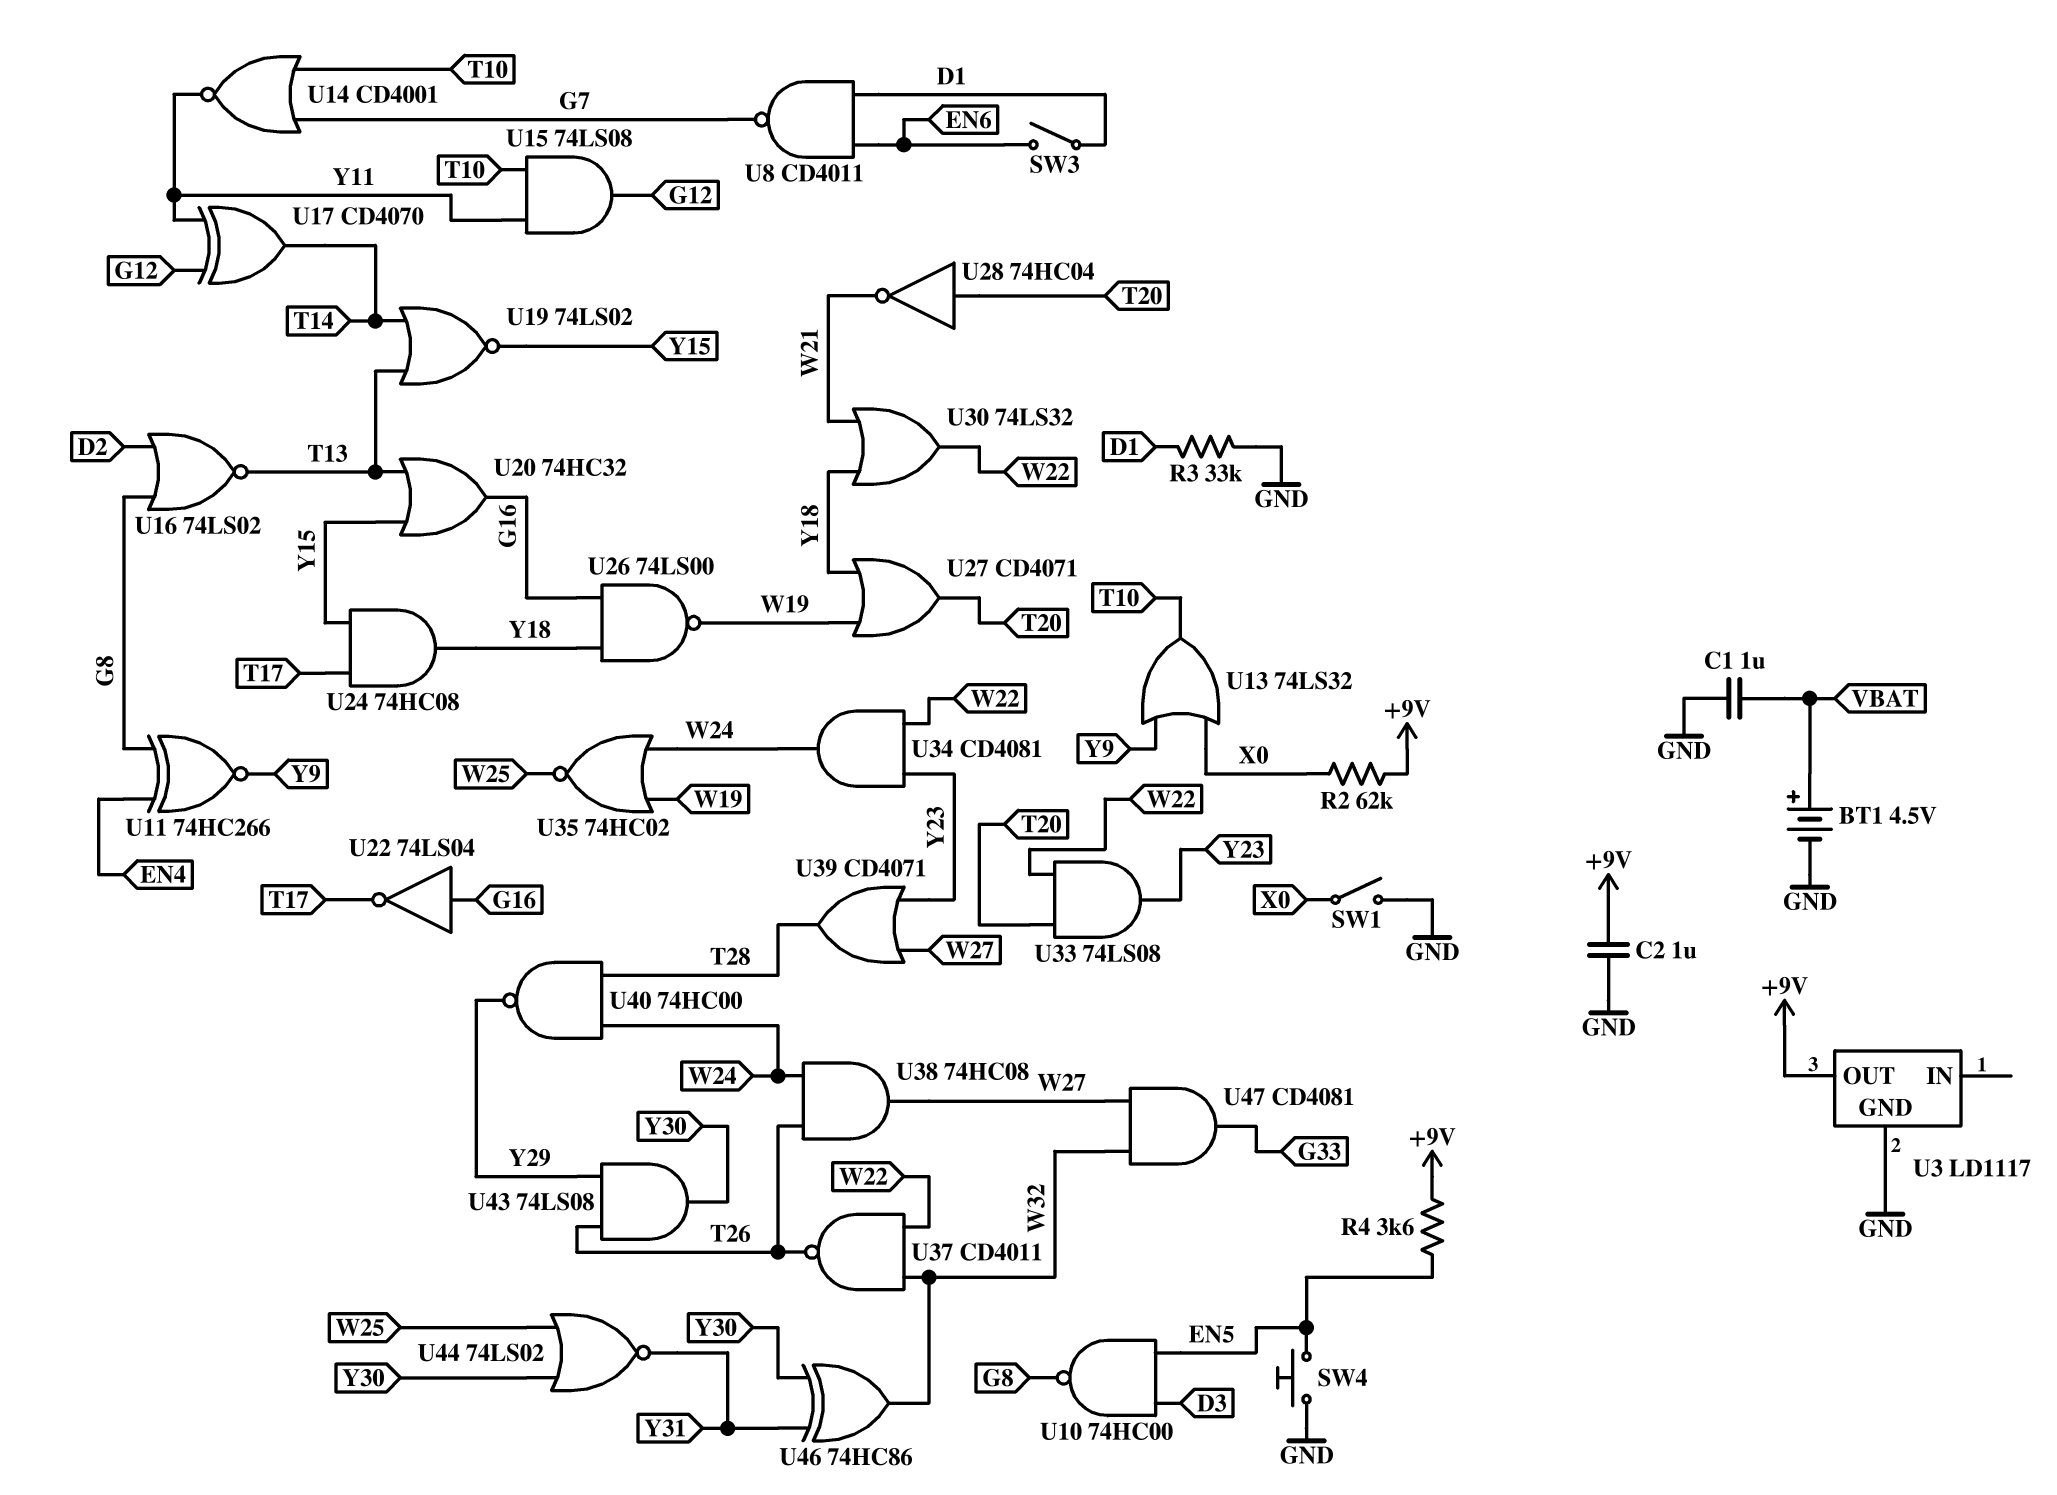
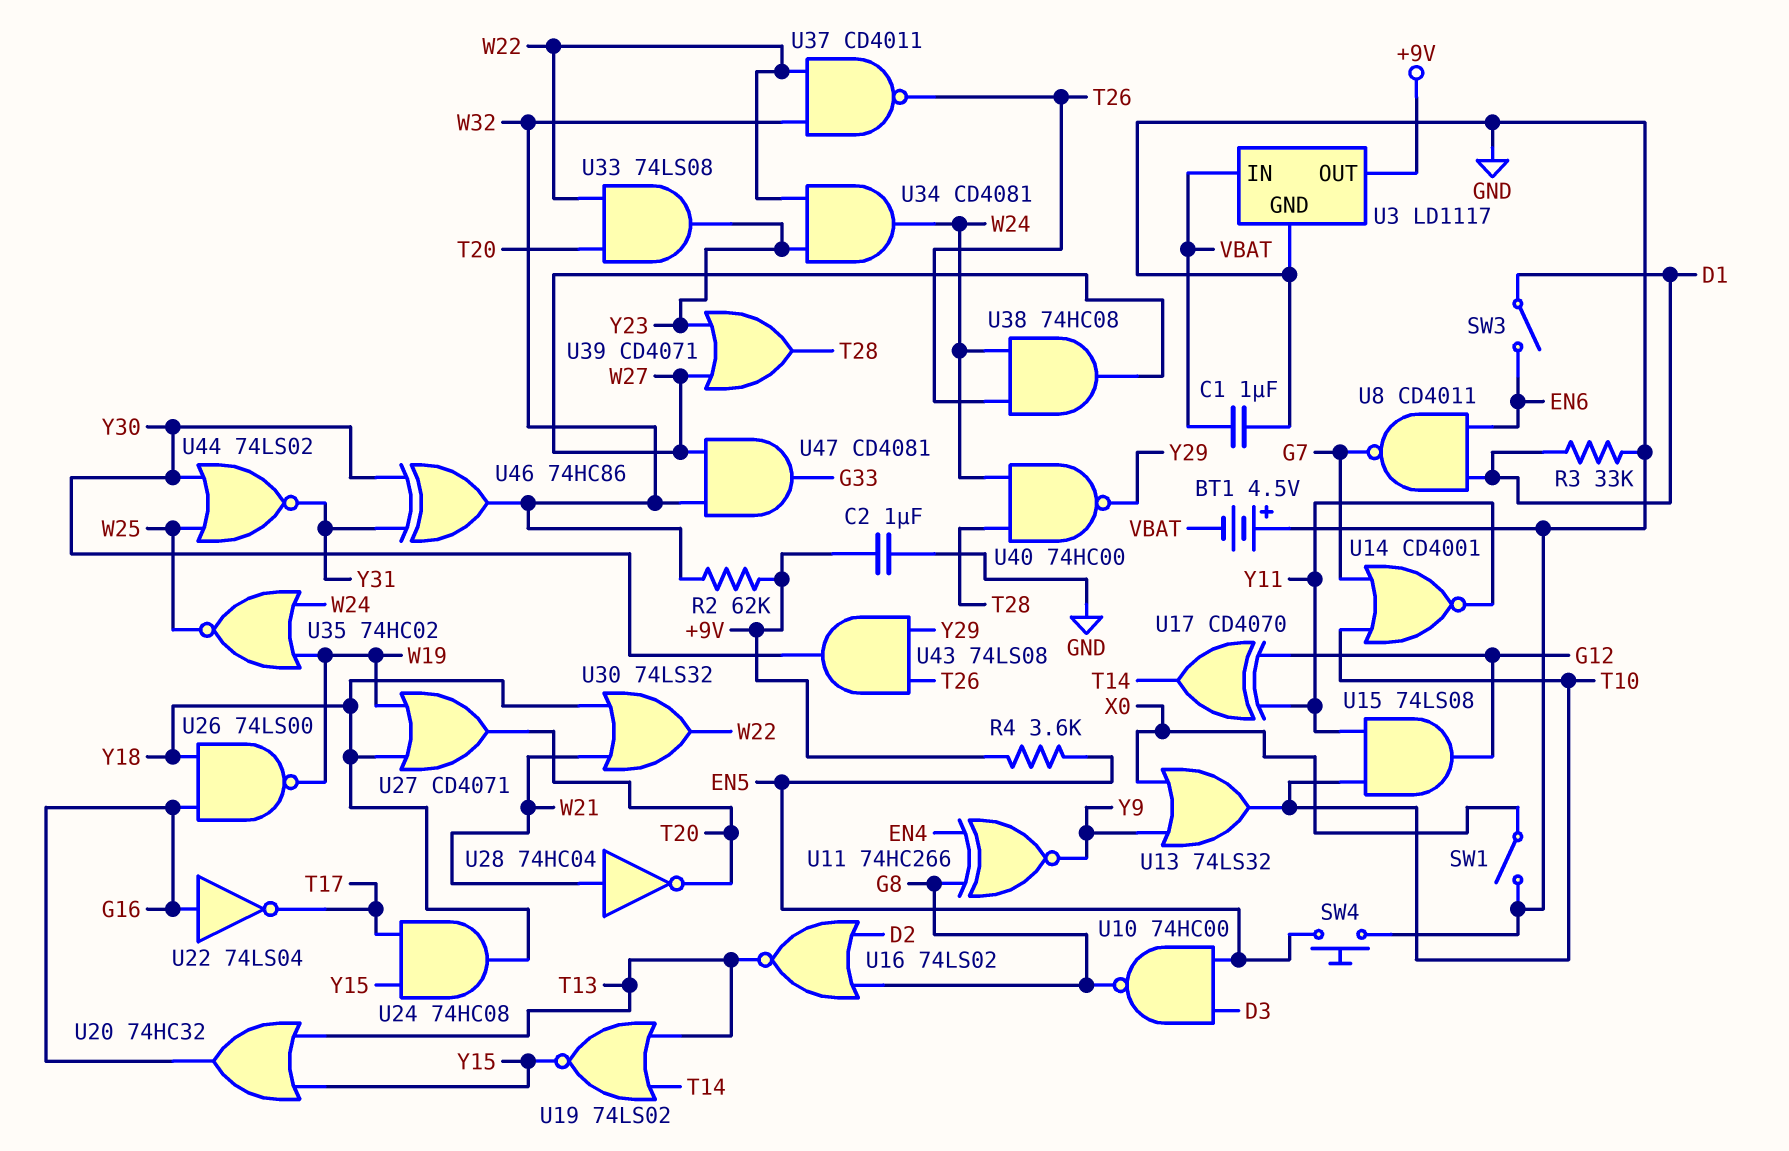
BT1: 4.5V (plus VBAT, minus GND) -> 4.5V (plus GND, minus VBAT)
R2: 62k (+9V, X0) -> 62k (+9V, W32)
U3 pin IN: none -> VBAT
U28: NOT 74HC04 (in T20, out W21) -> NOT 74HC04 (in W21, out T20)

